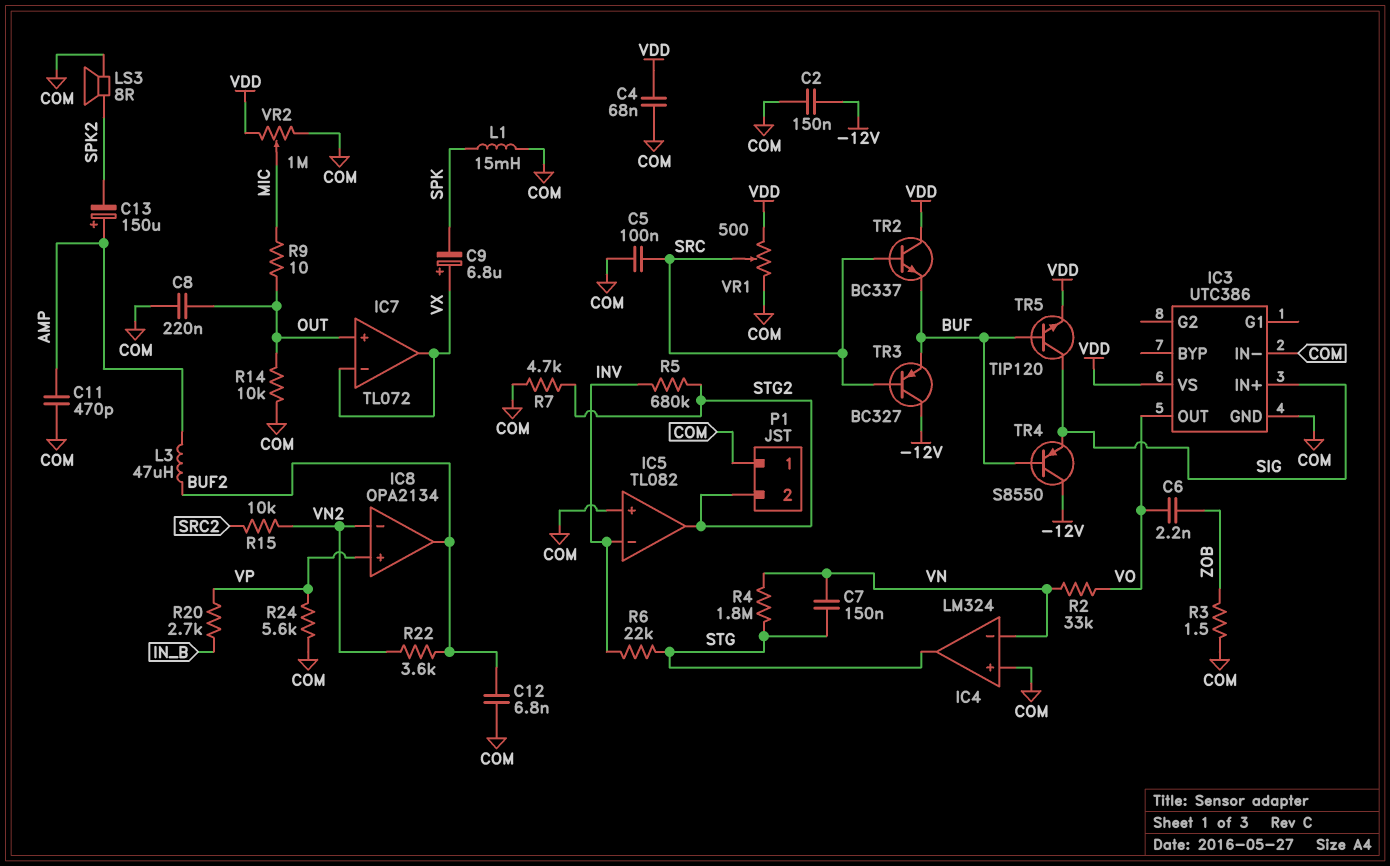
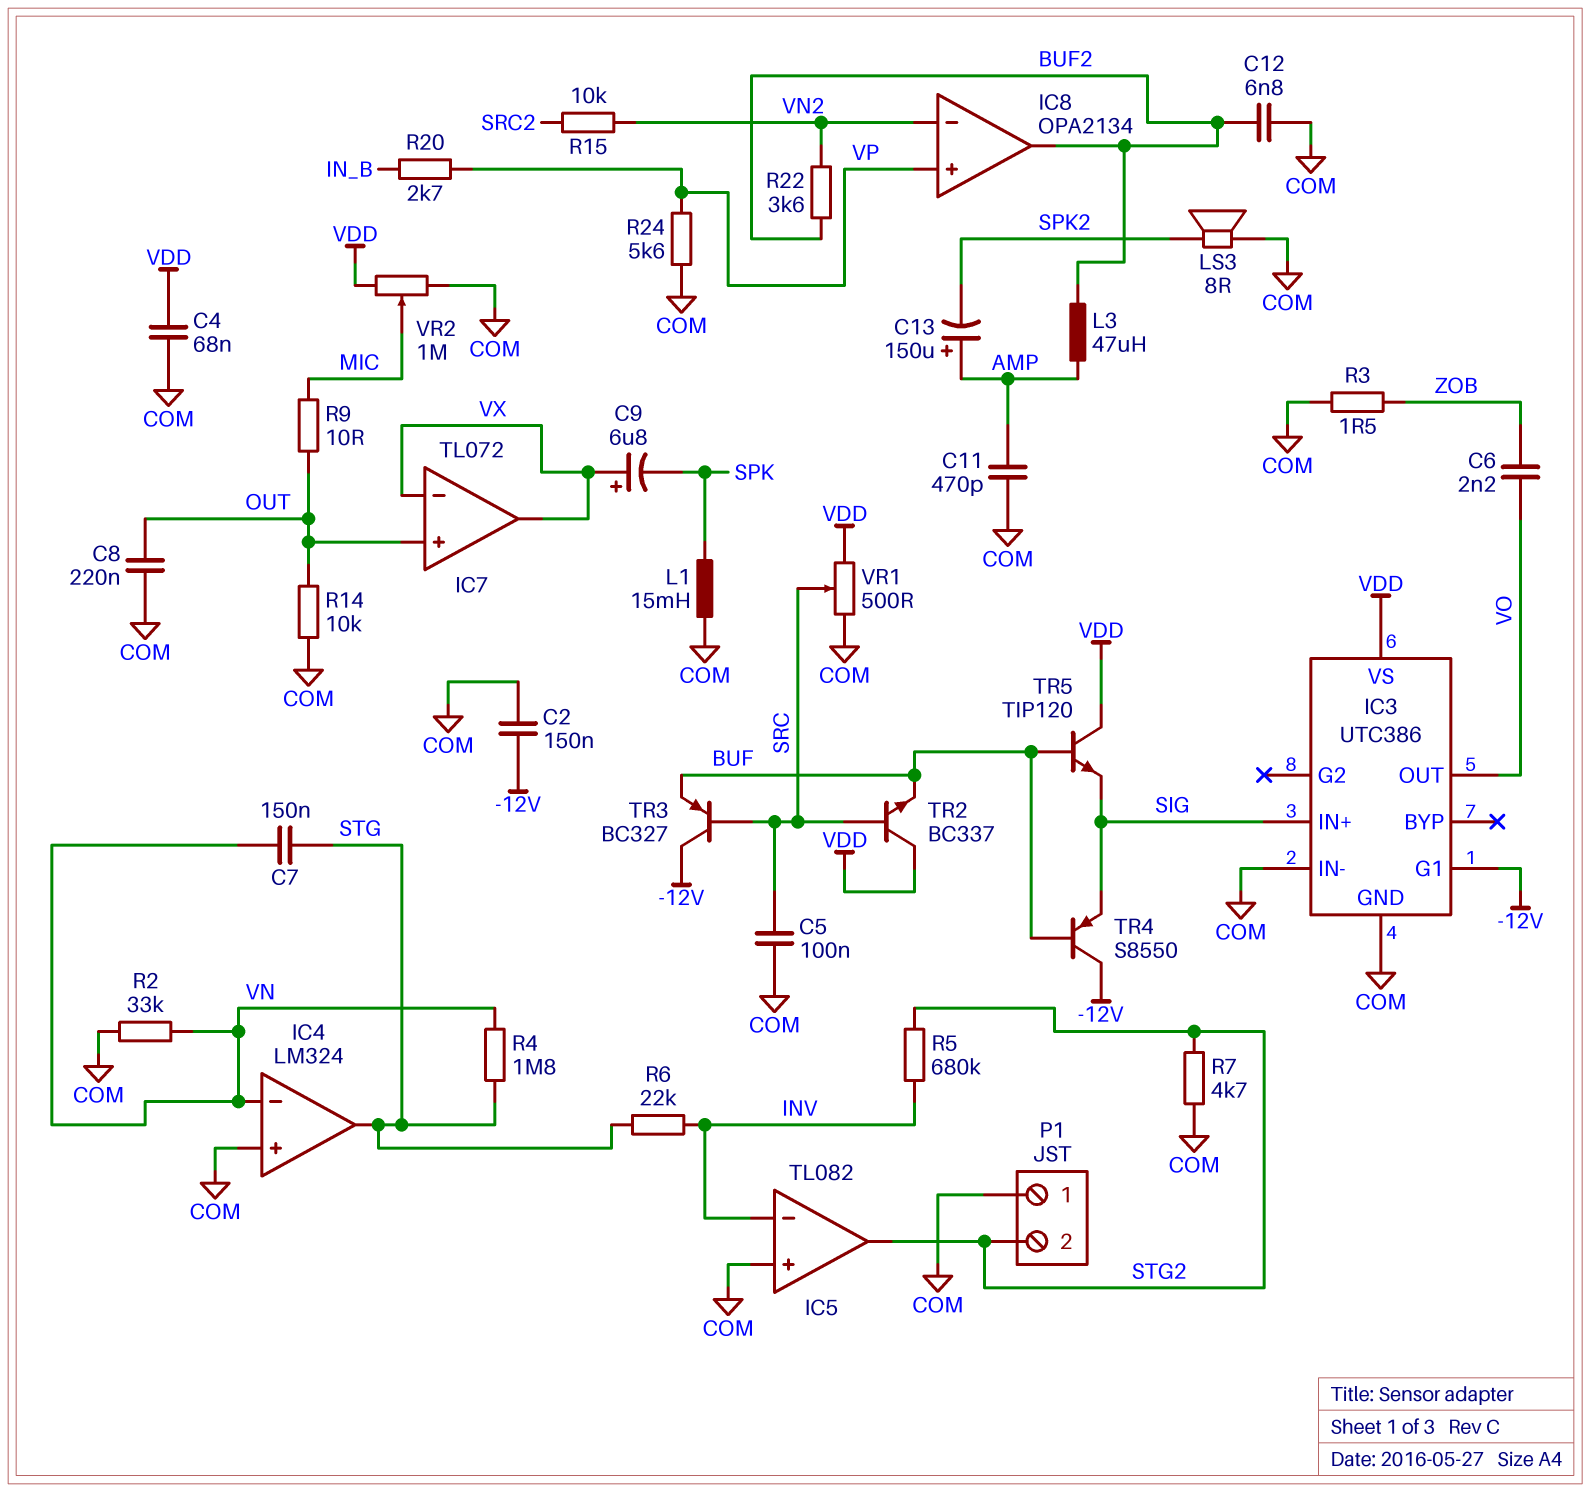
IC3 pin G1: none -> -12V
R2: 33k (VN, VO) -> 33k (COM, VN)
TR5: NPN TIP120 (B BUF, C SIG, E VDD) -> NPN TIP120 (B BUF, C VDD, E SIG)

